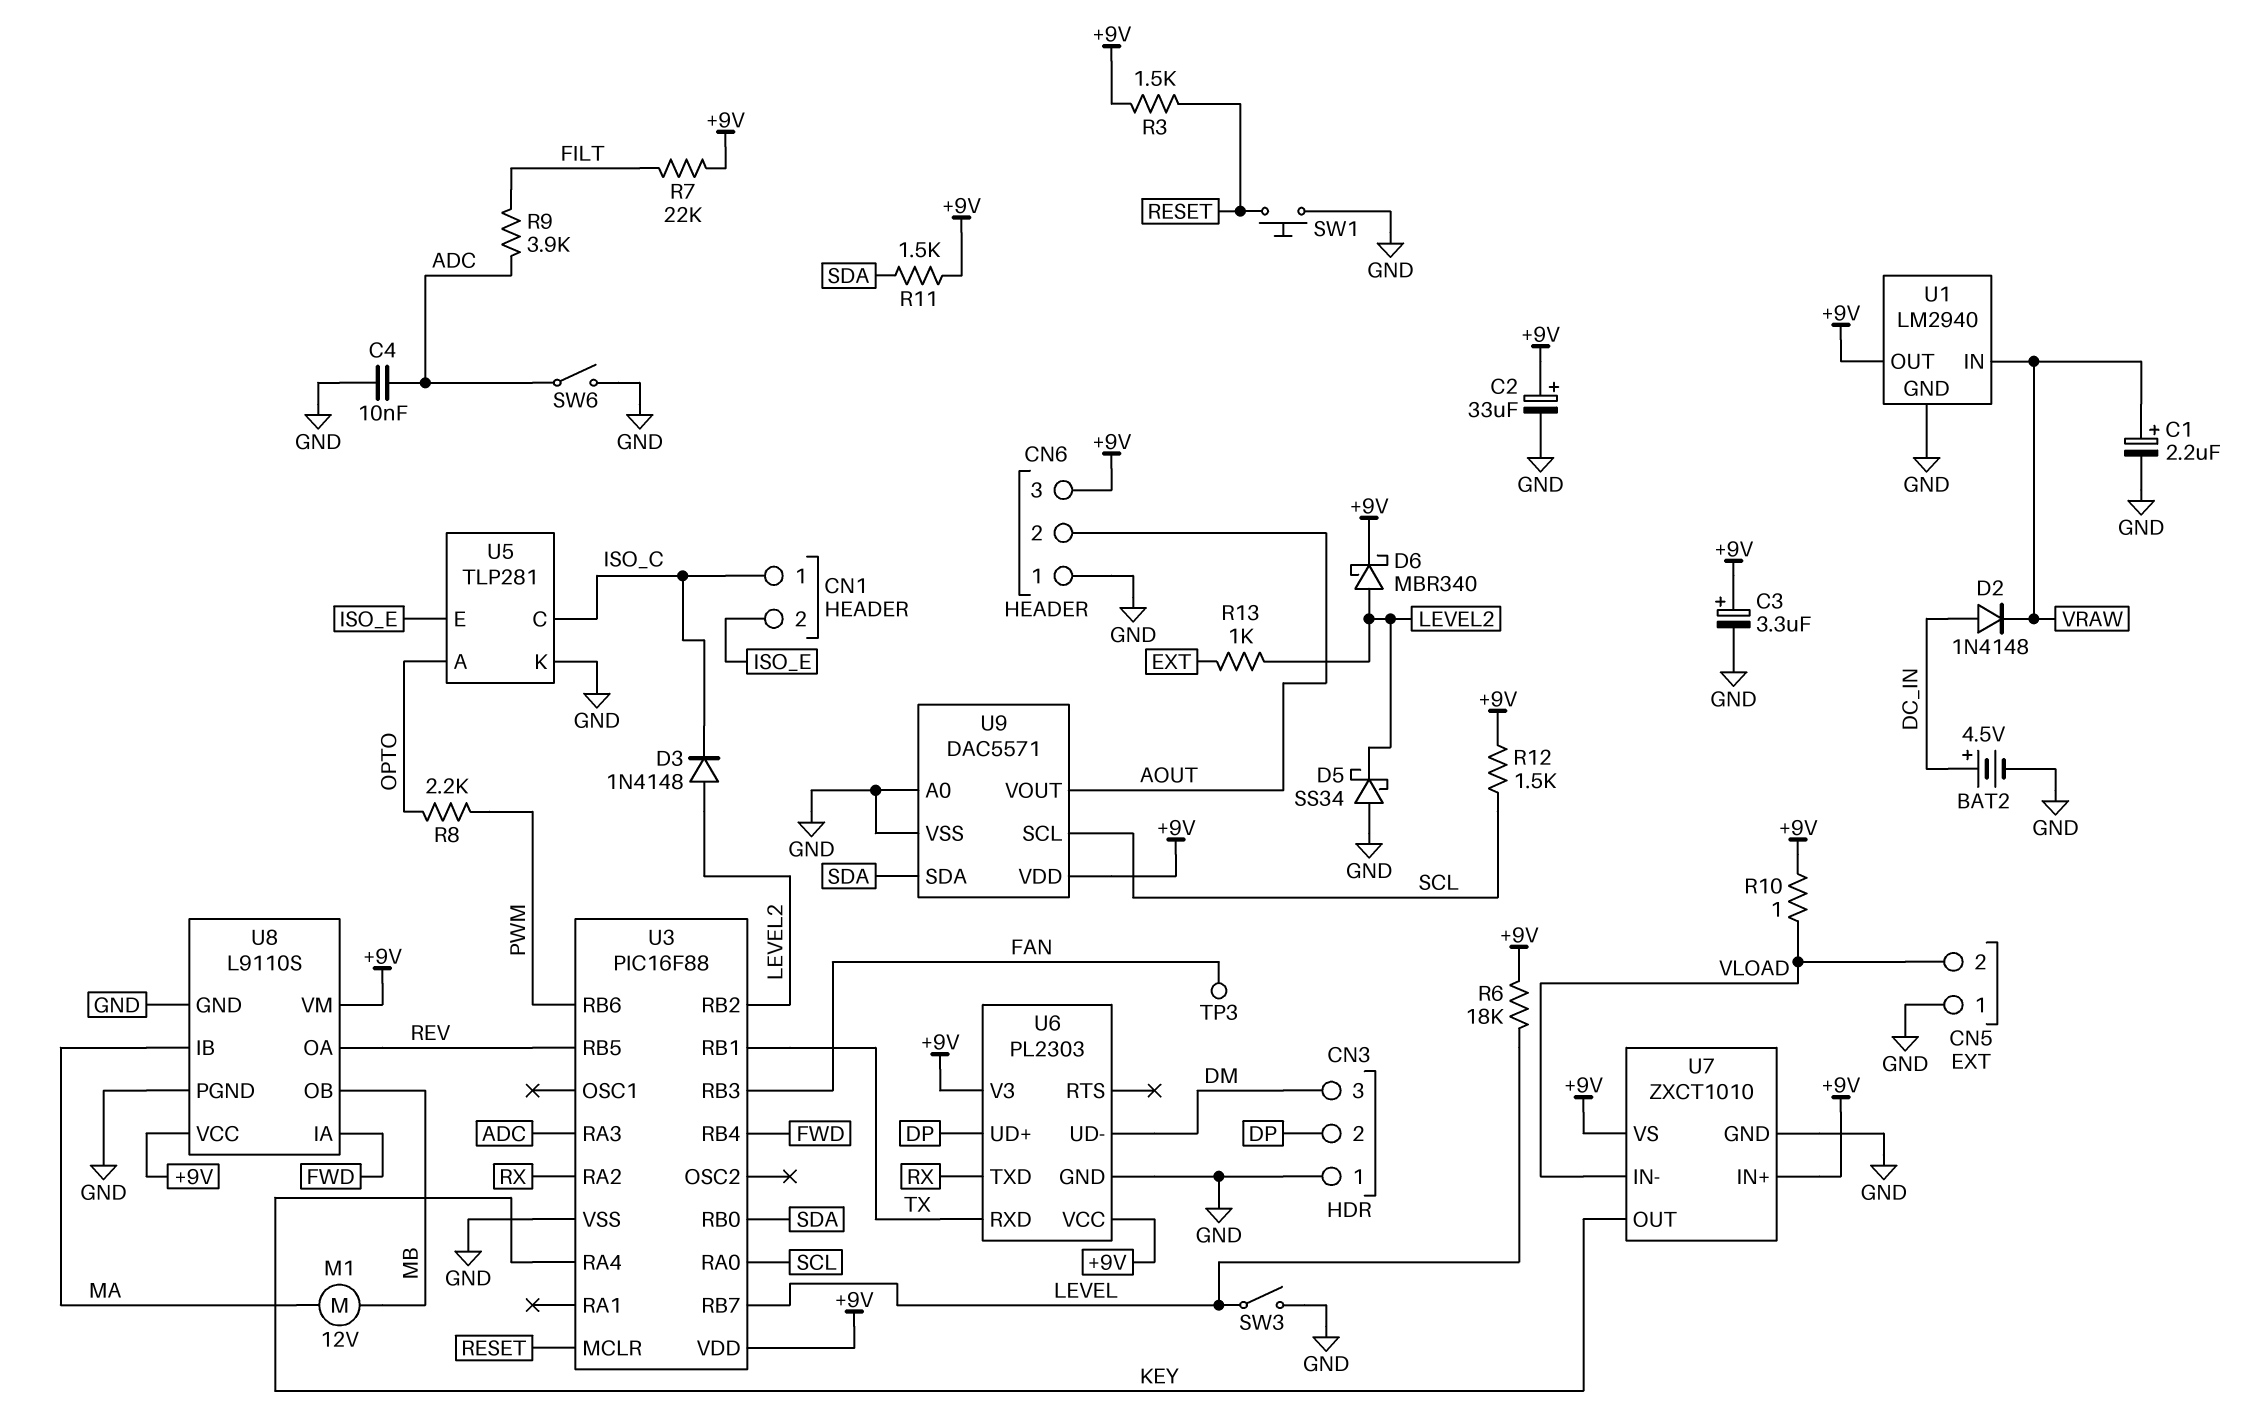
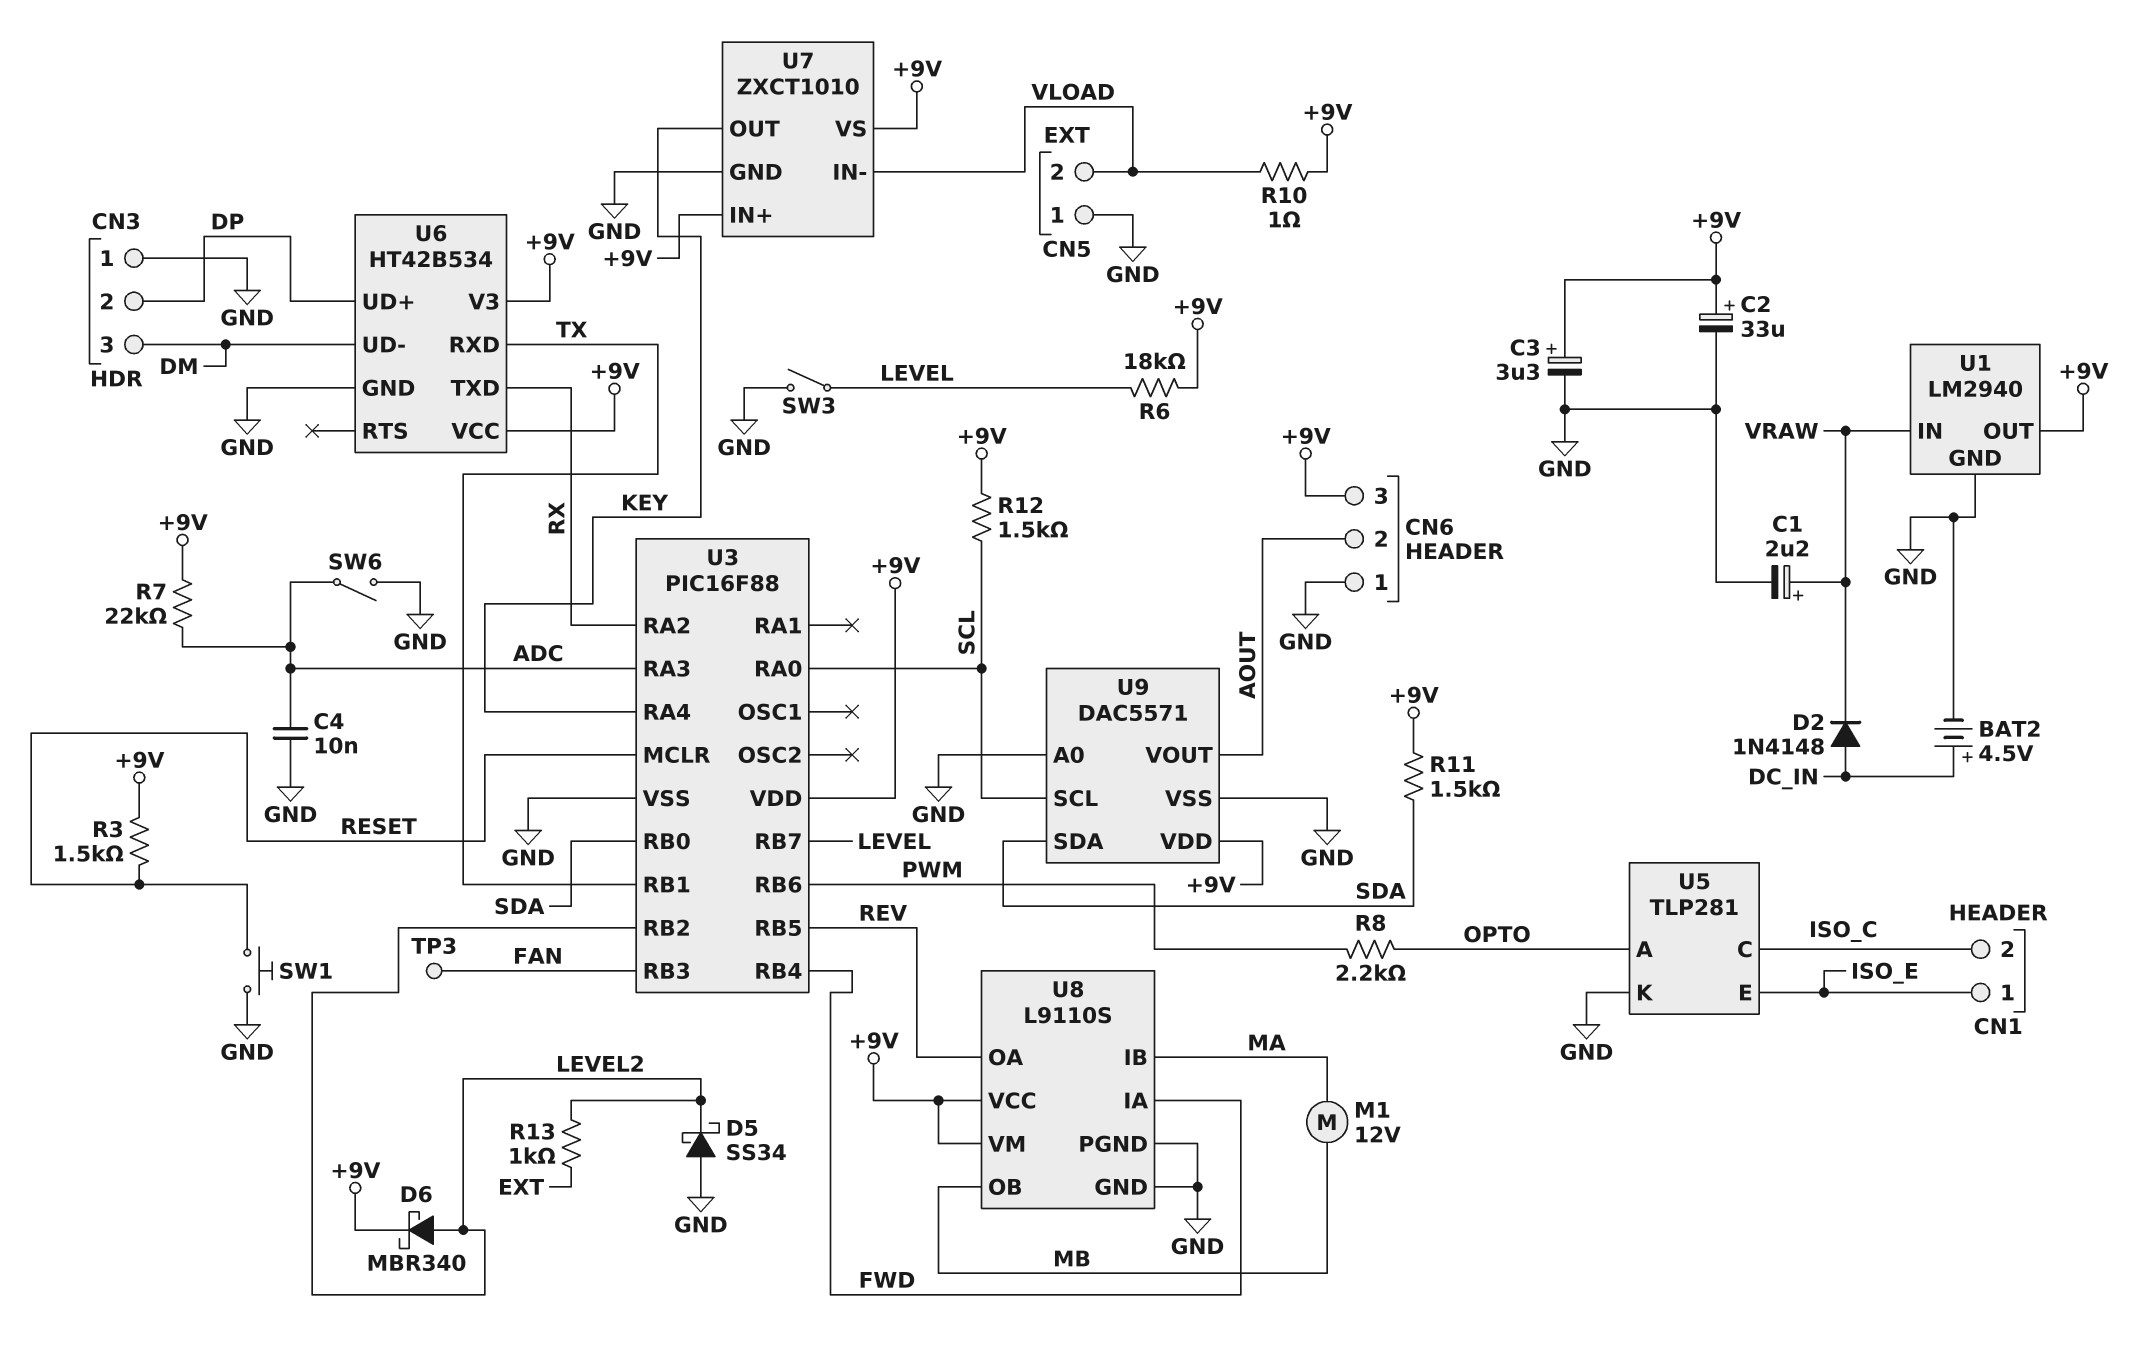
CN1 pin 1: ISO_C -> ISO_E
CN1 pin 2: ISO_E -> ISO_C
D3: diode 1N4148 (A LEVEL2, K ISO_C) -> none
R7: 22k (+9V, FILT) -> 22k (+9V, ADC)
R9: 3.9k (ADC, FILT) -> none
U6: PL2303 -> HT42B534

